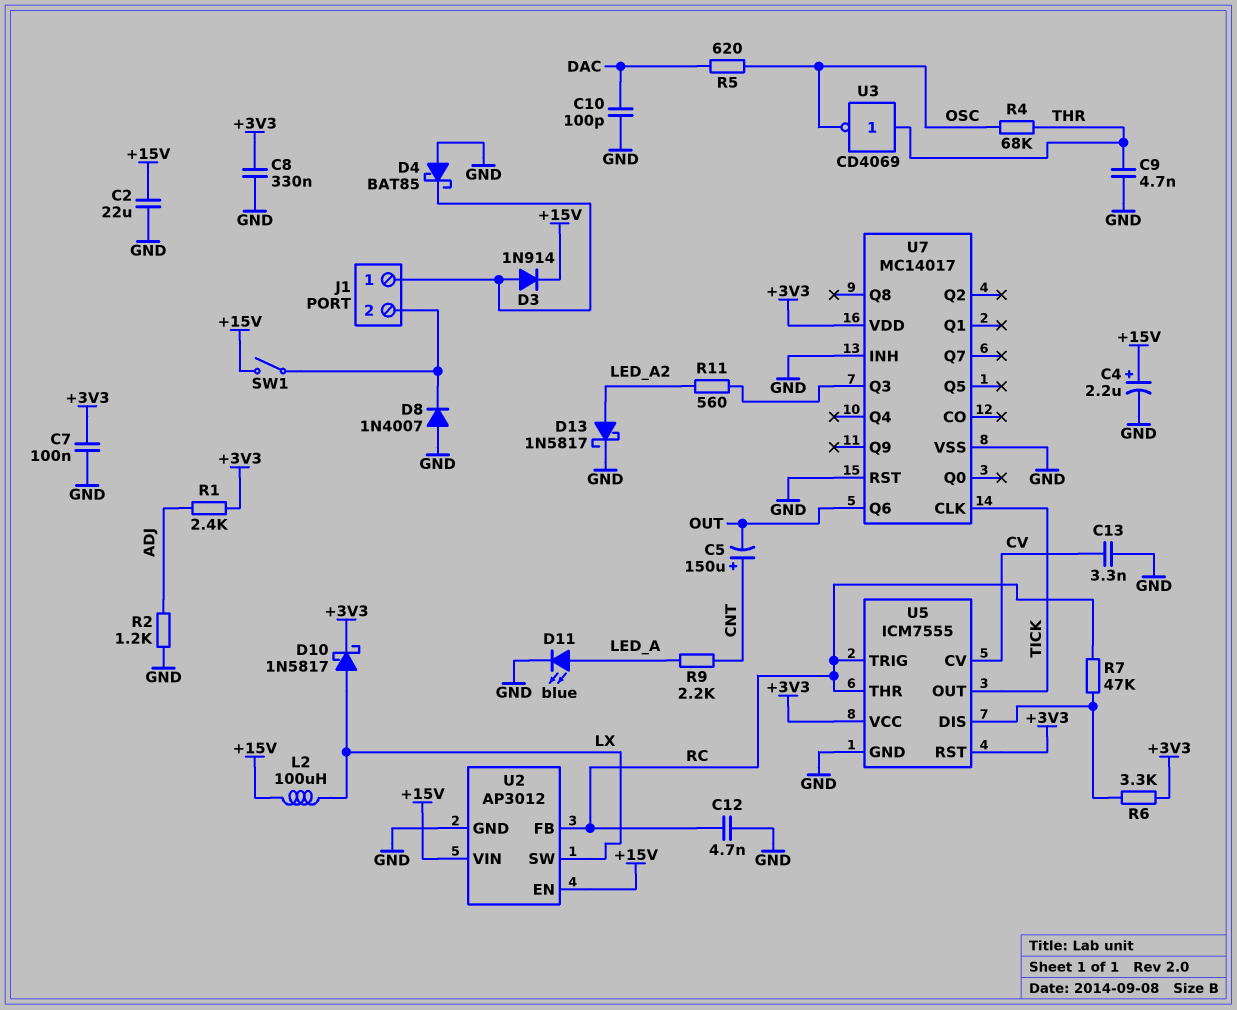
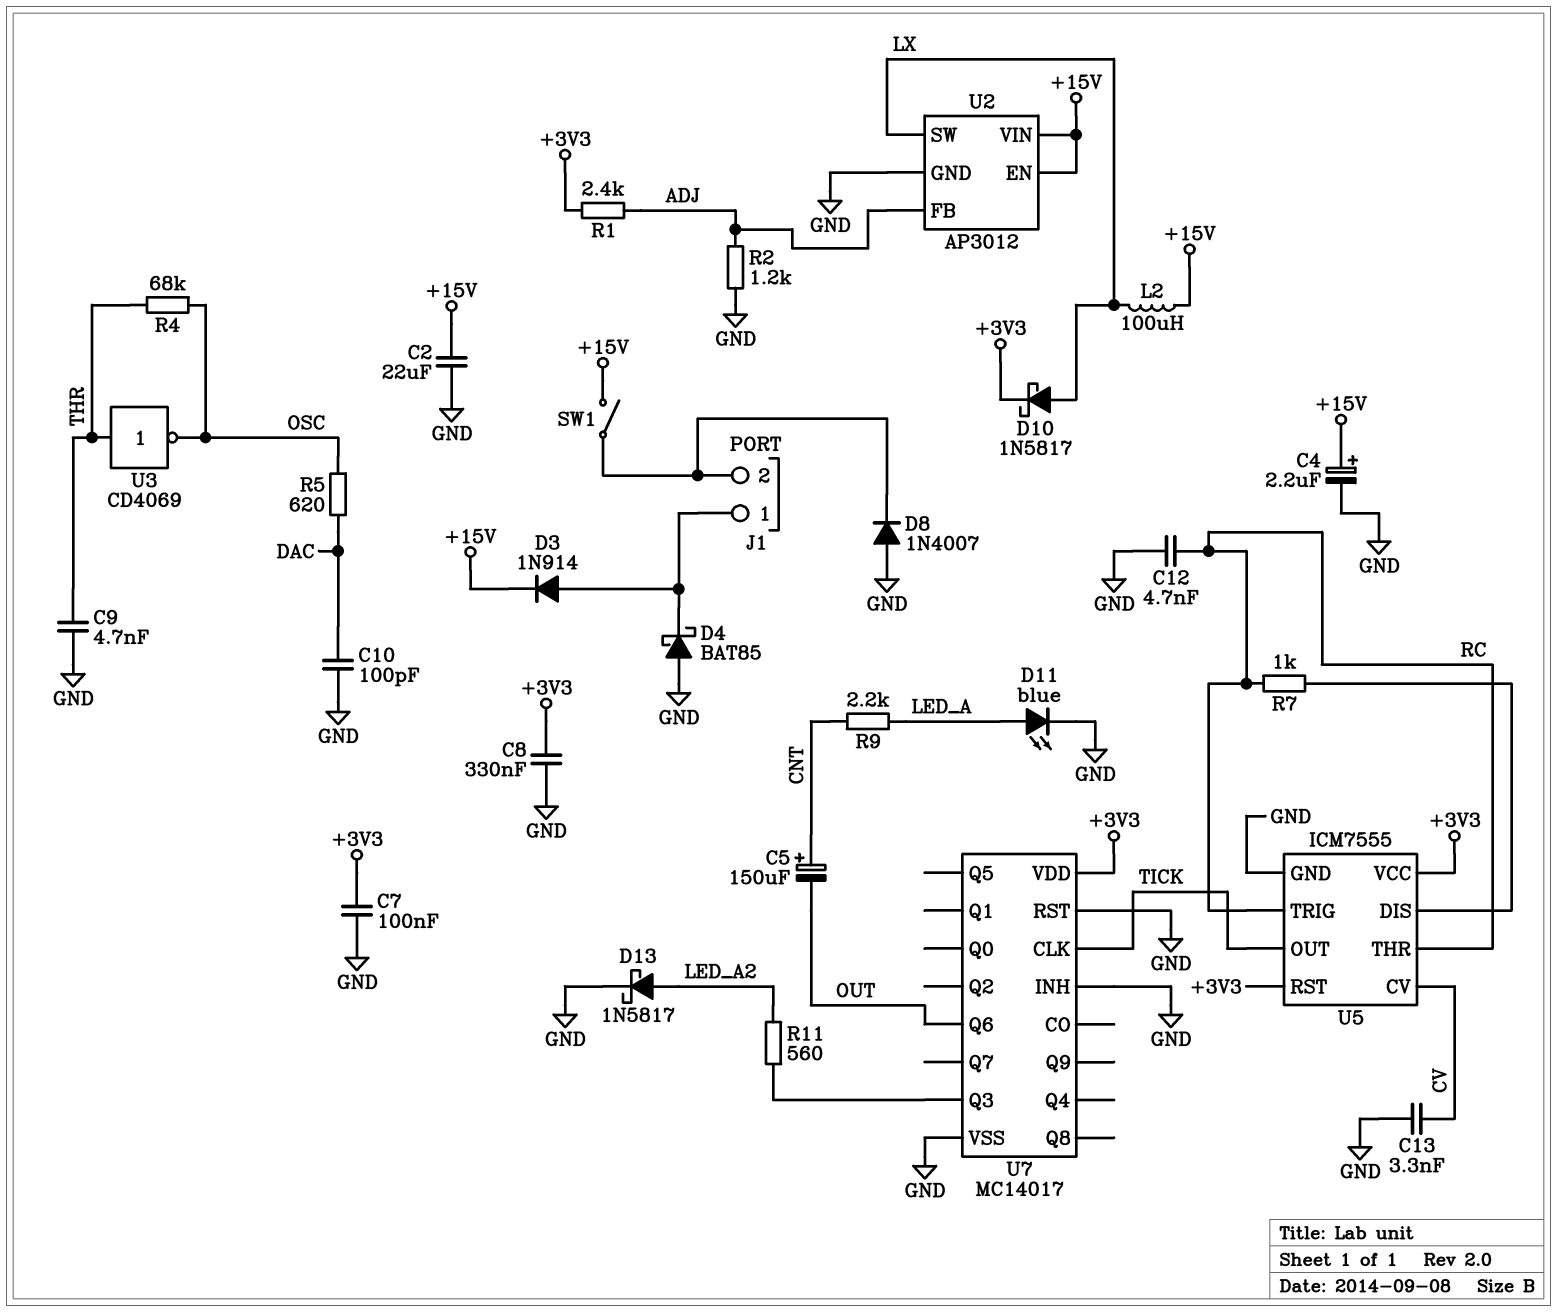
R6: 3.3k (+3V3, U5/DIS) -> none
R7: 47k (RC, U5/DIS) -> 1k (RC, U5/DIS)
U2 pin FB: RC -> ADJ

